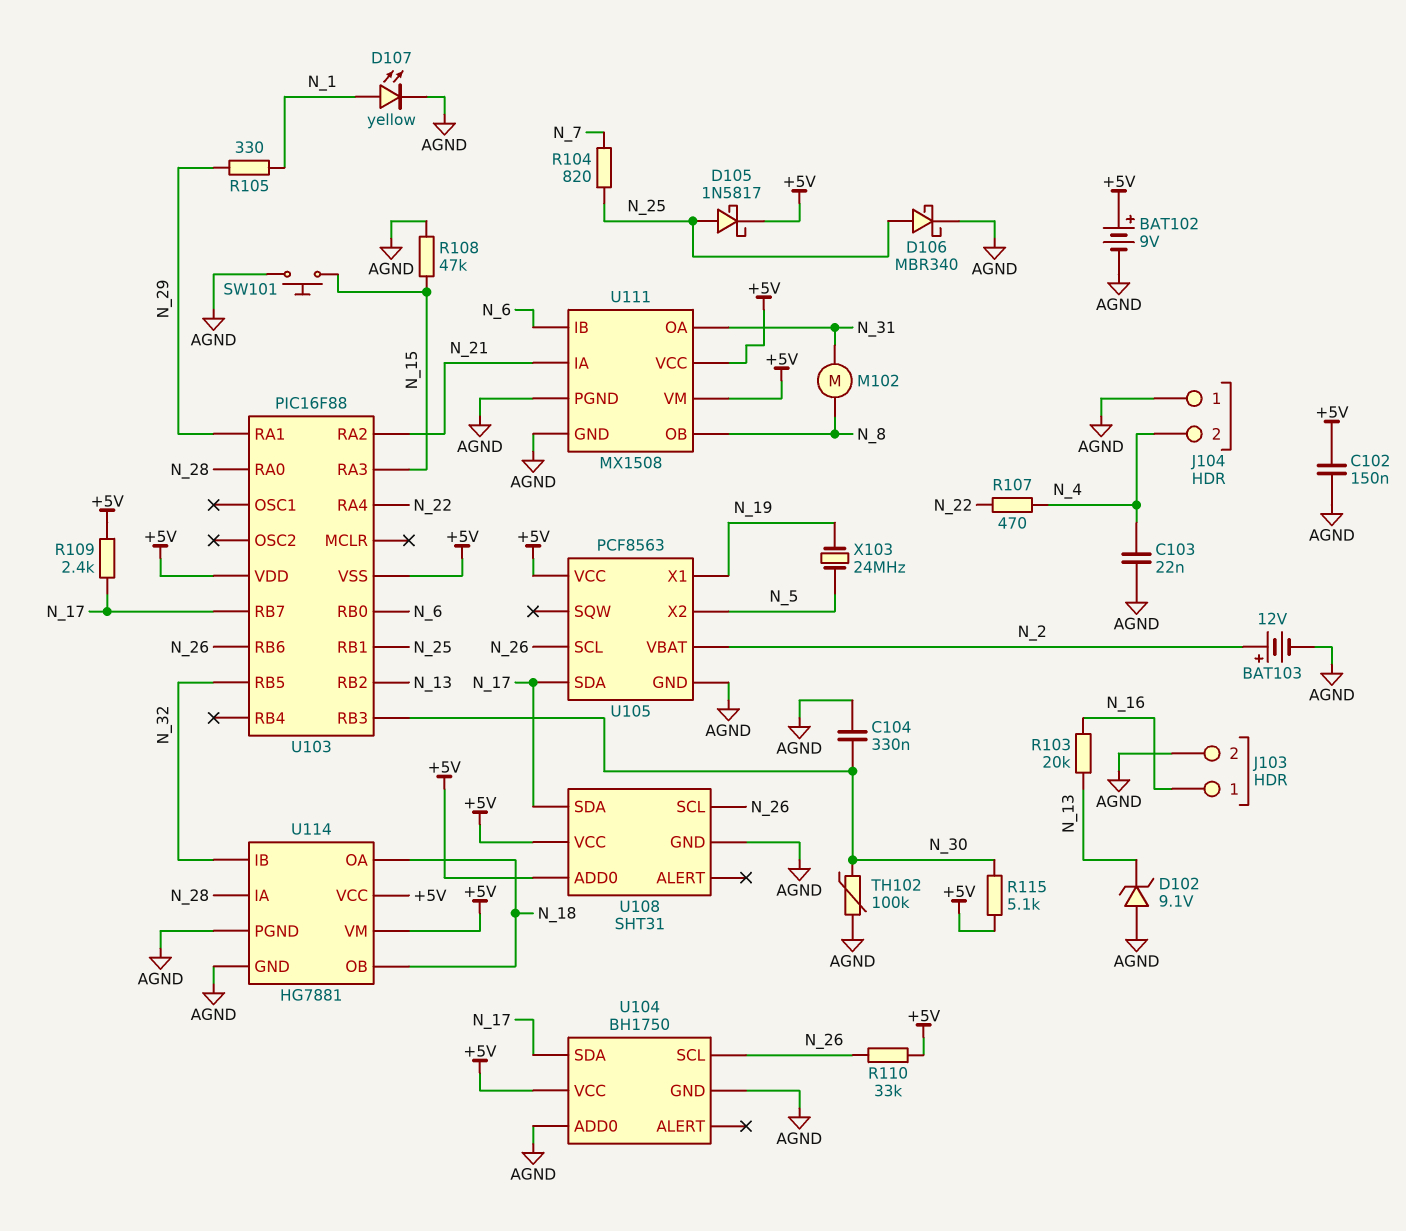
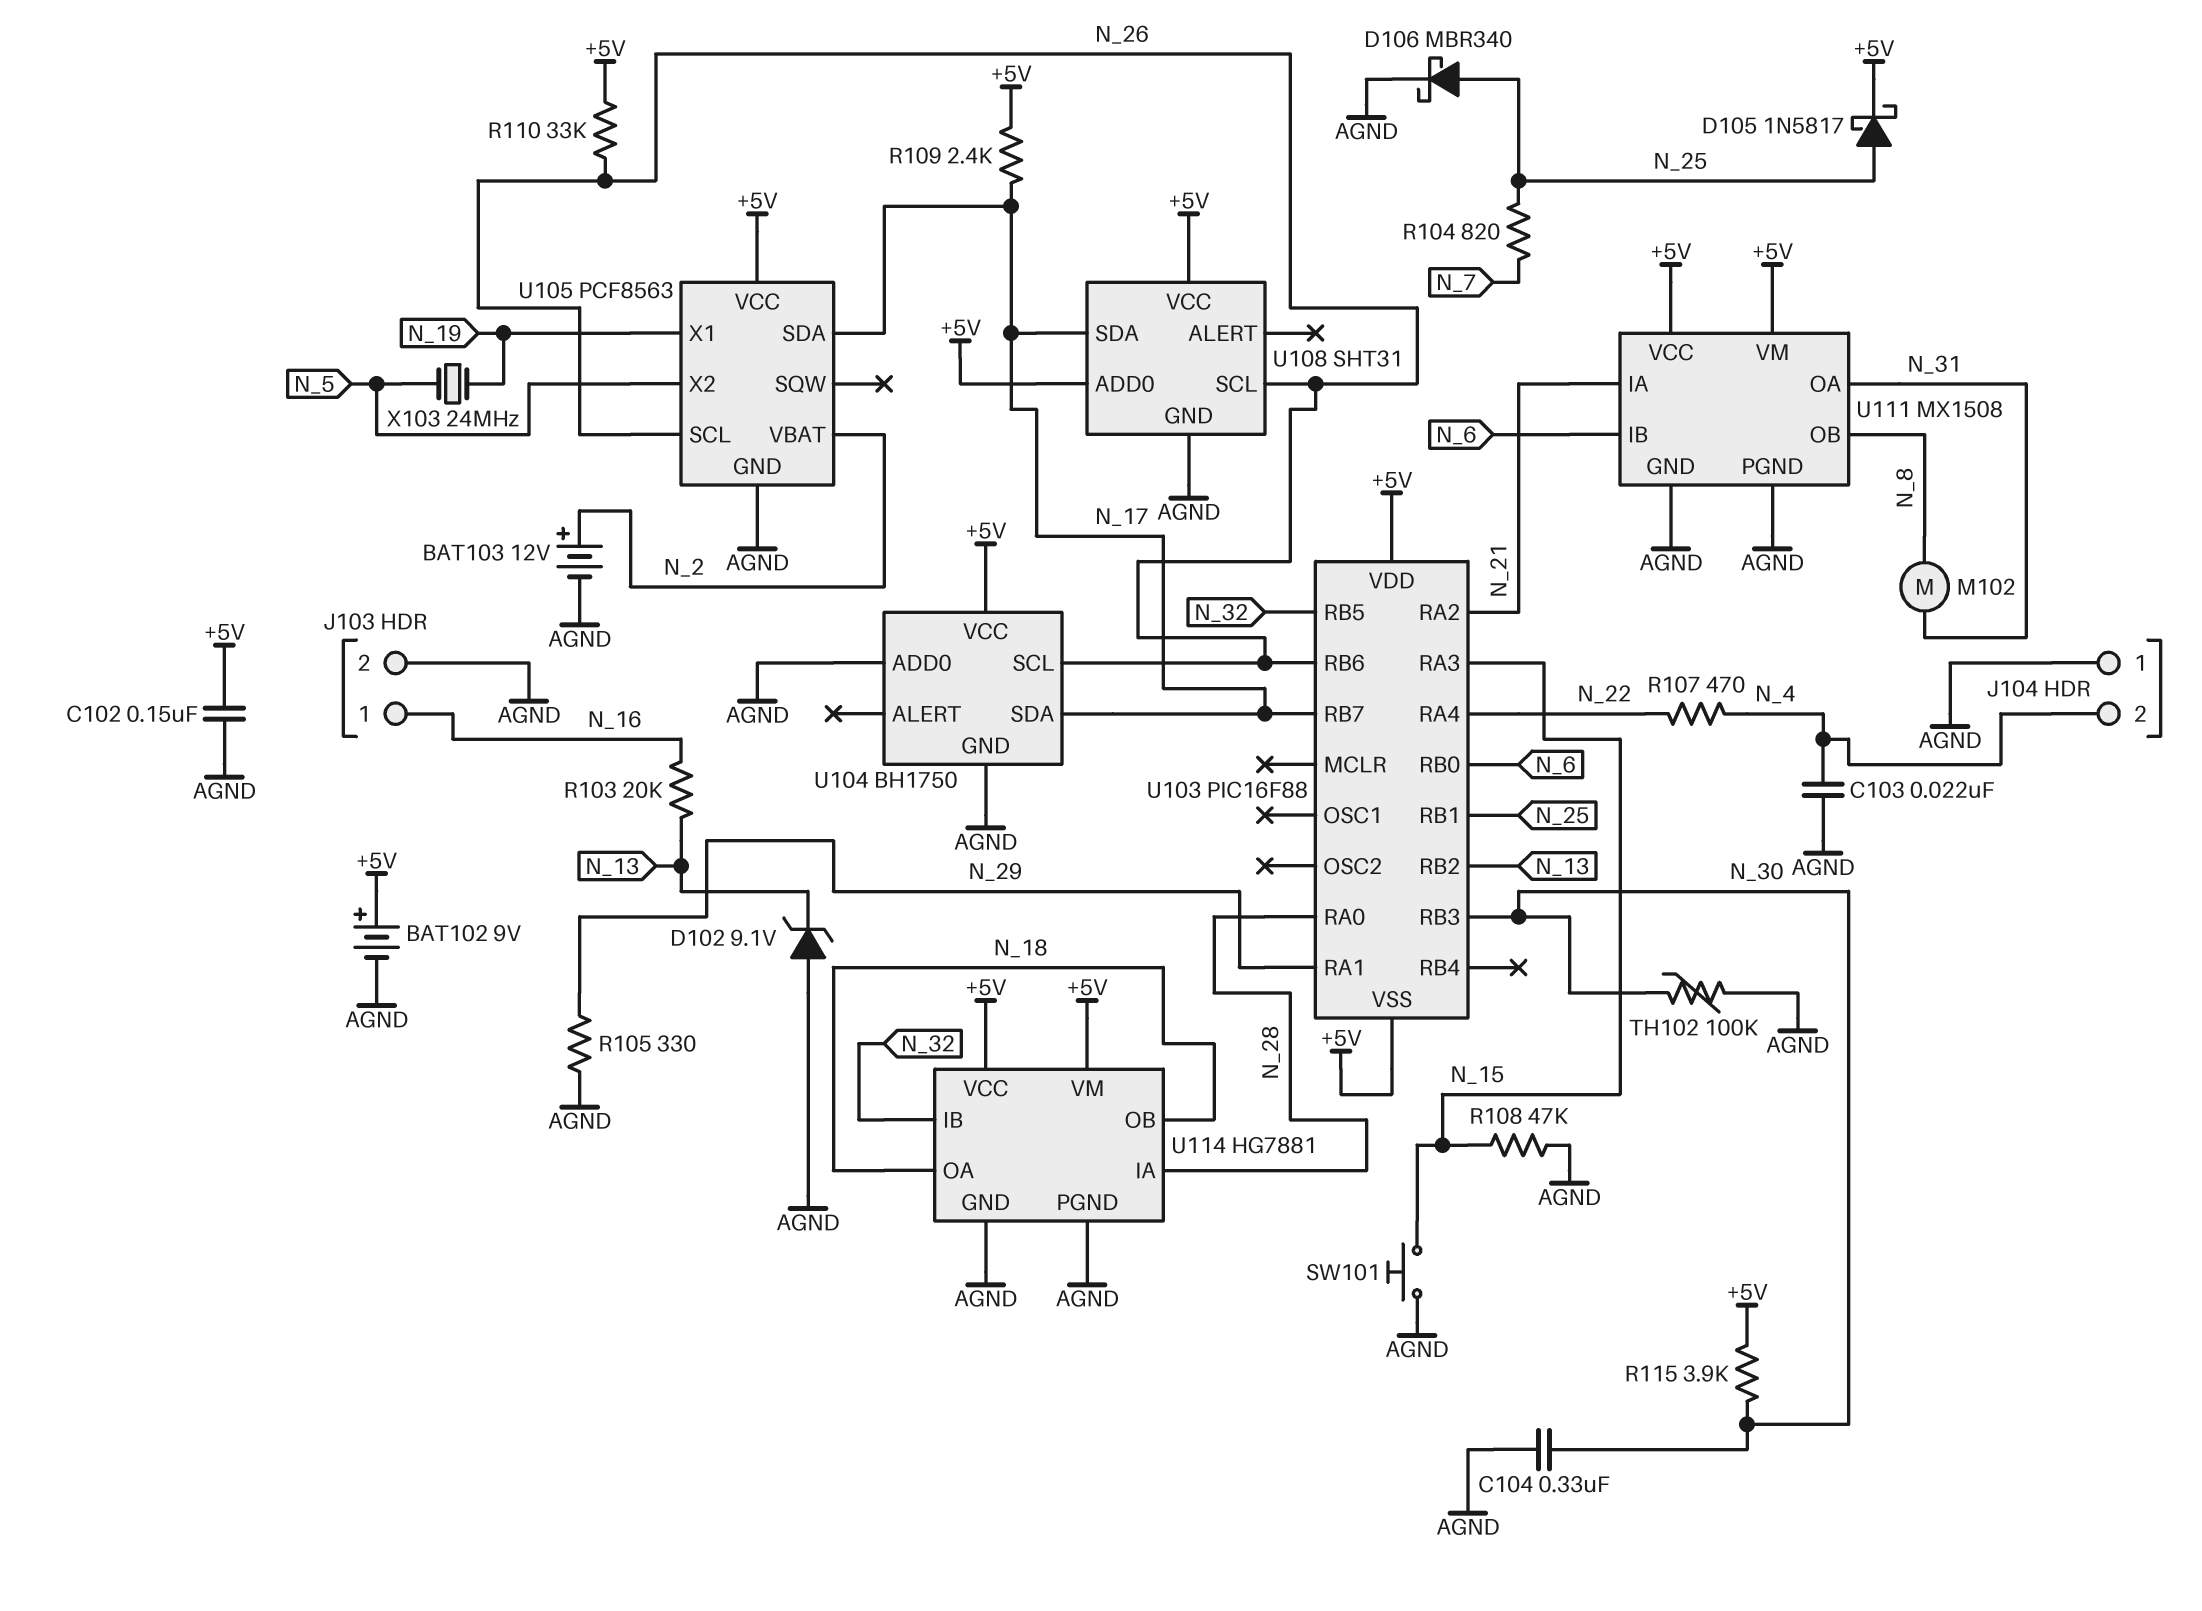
D107: LED yellow (A N_1, K AGND) -> none
R105: 330 (N_1, N_29) -> 330 (AGND, N_29)
R115: 5.1k (+5V, N_30) -> 3.9k (+5V, N_30)

